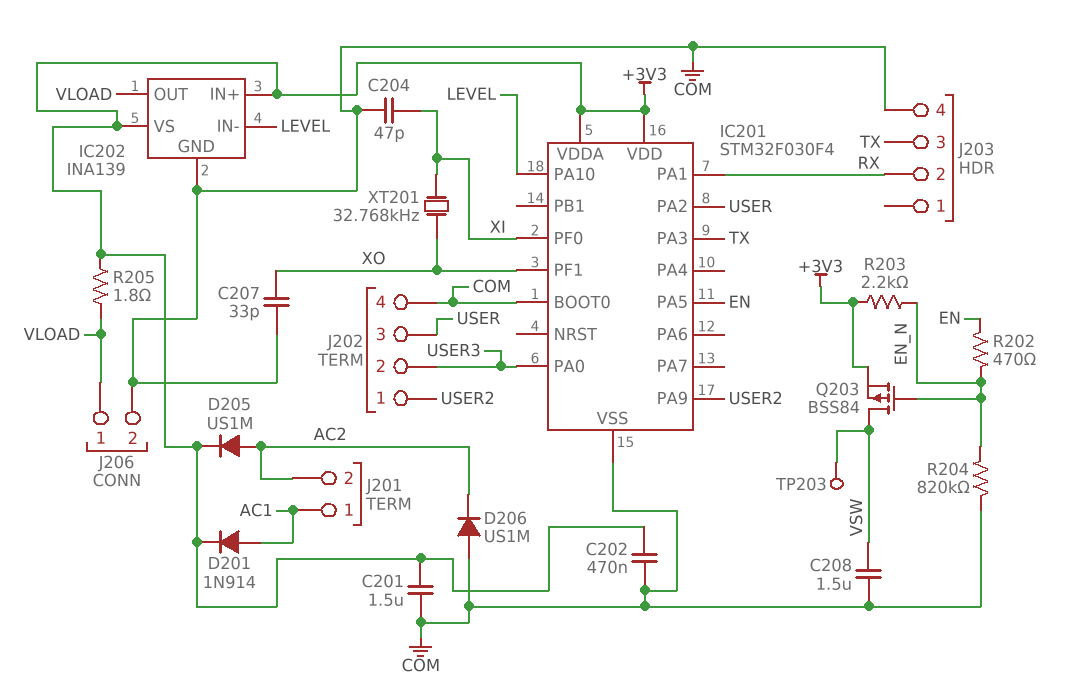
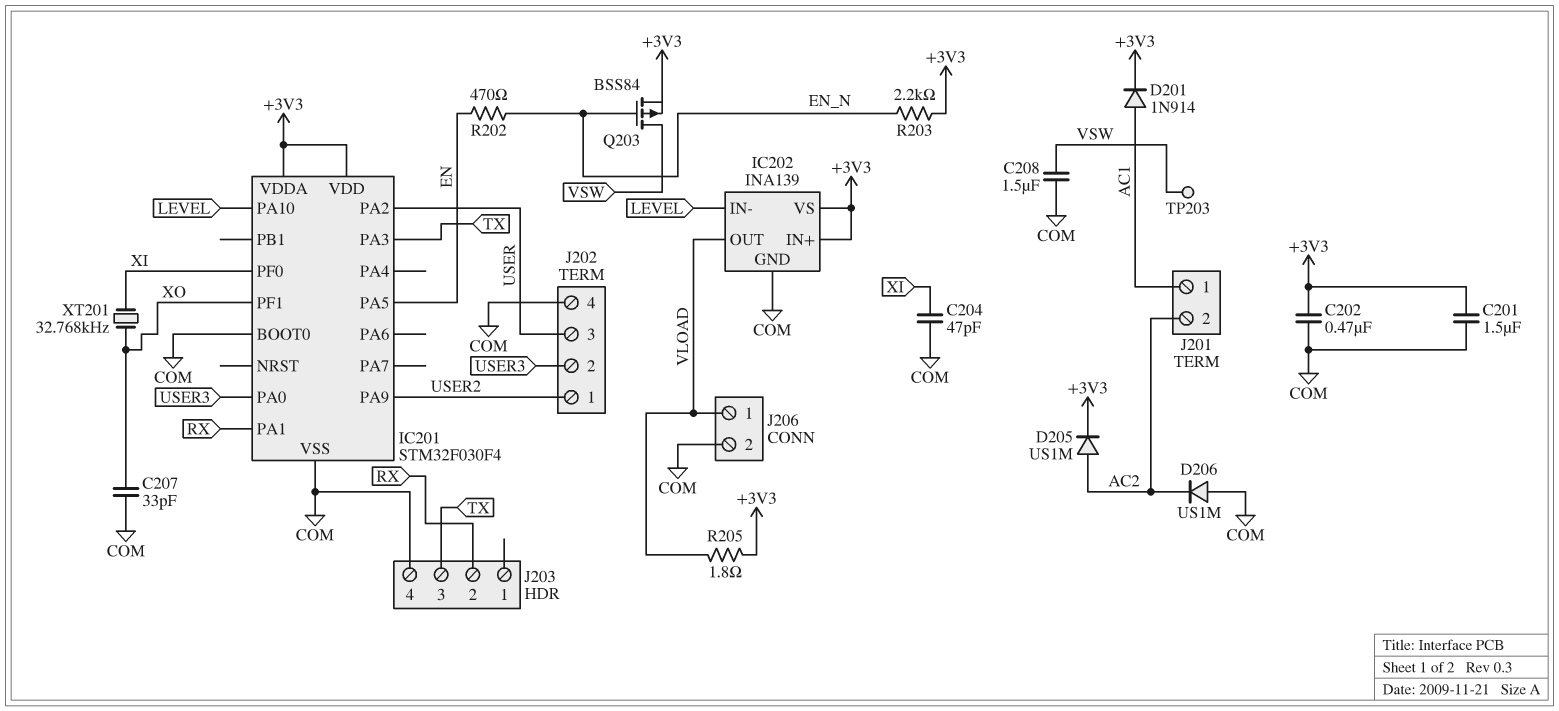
R204: 820k (COM, EN_N) -> none

